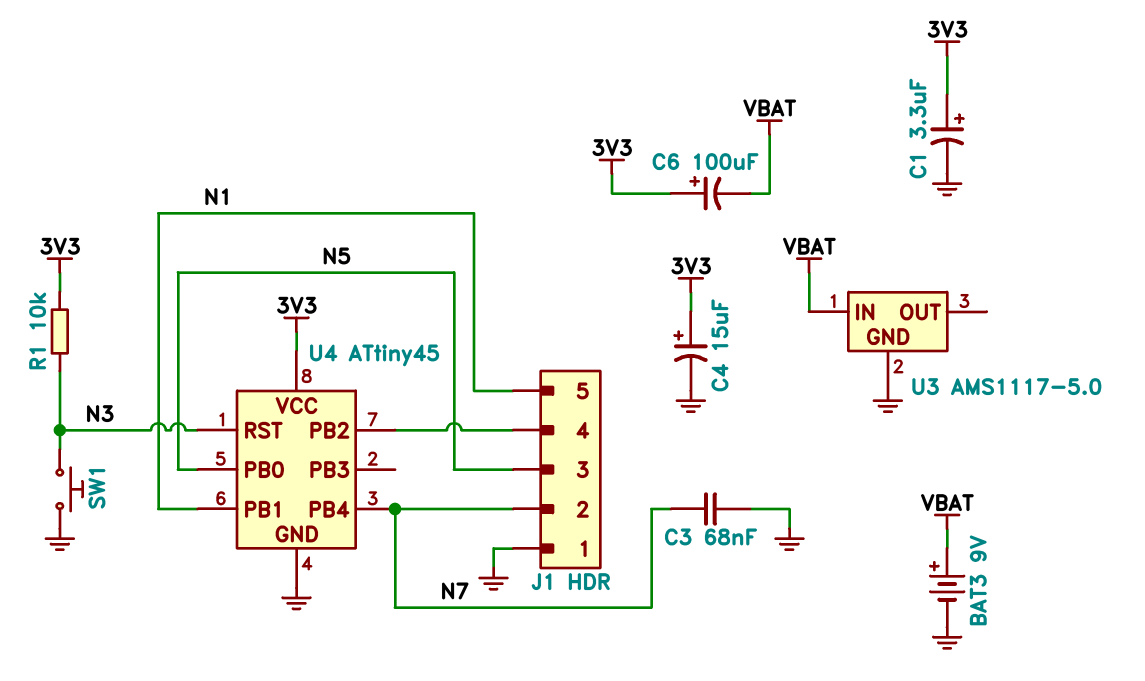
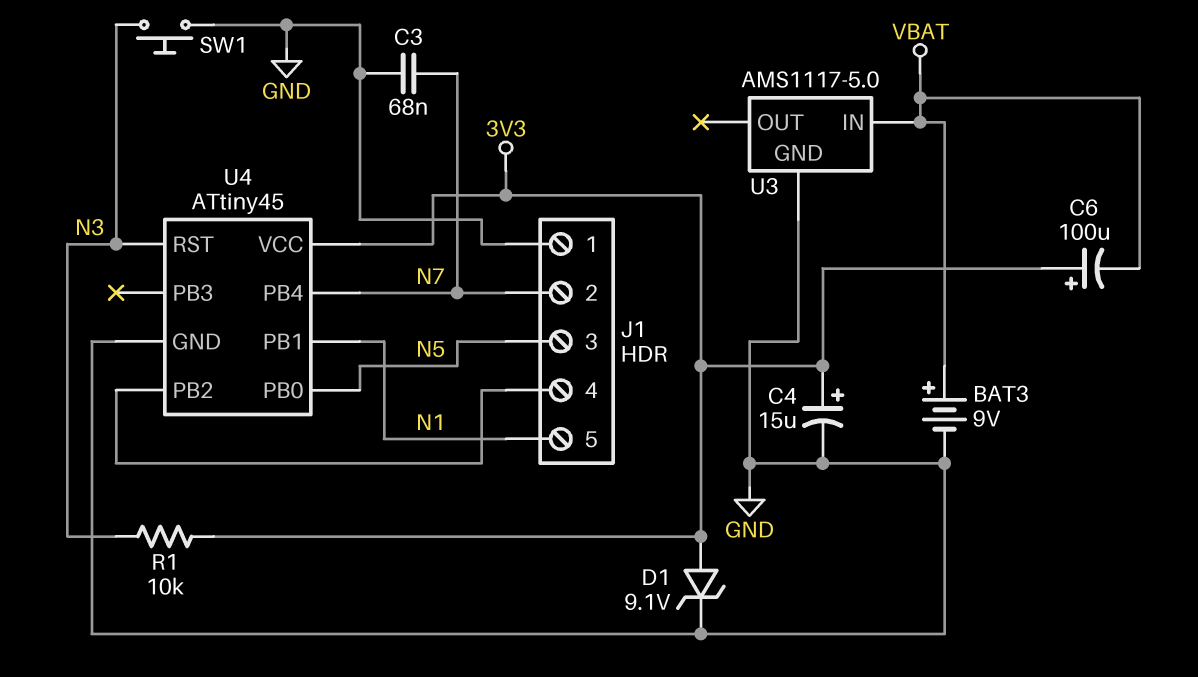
C1: 3.3uF (plus 3V3, minus GND) -> none
D1: none -> zener 9.1V (A 3V3, K GND)

